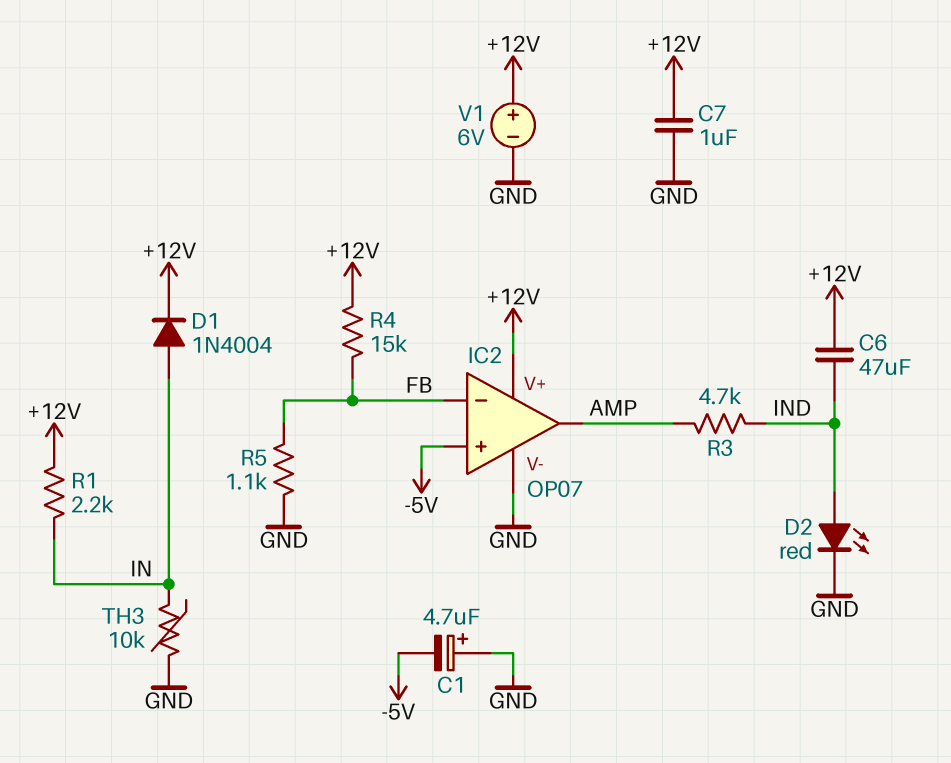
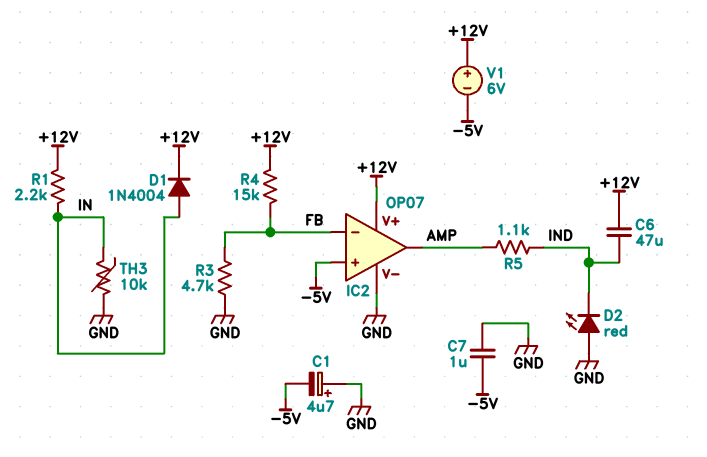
C7: 1uF (+12V, GND) -> 1uF (-5V, GND)
D2: LED red (A IND, K GND) -> LED red (A GND, K IND)
R3: 4.7k (AMP, IND) -> 4.7k (FB, GND)
R5: 1.1k (FB, GND) -> 1.1k (AMP, IND)
V1: 6V (plus +12V, minus GND) -> 6V (plus +12V, minus -5V)

